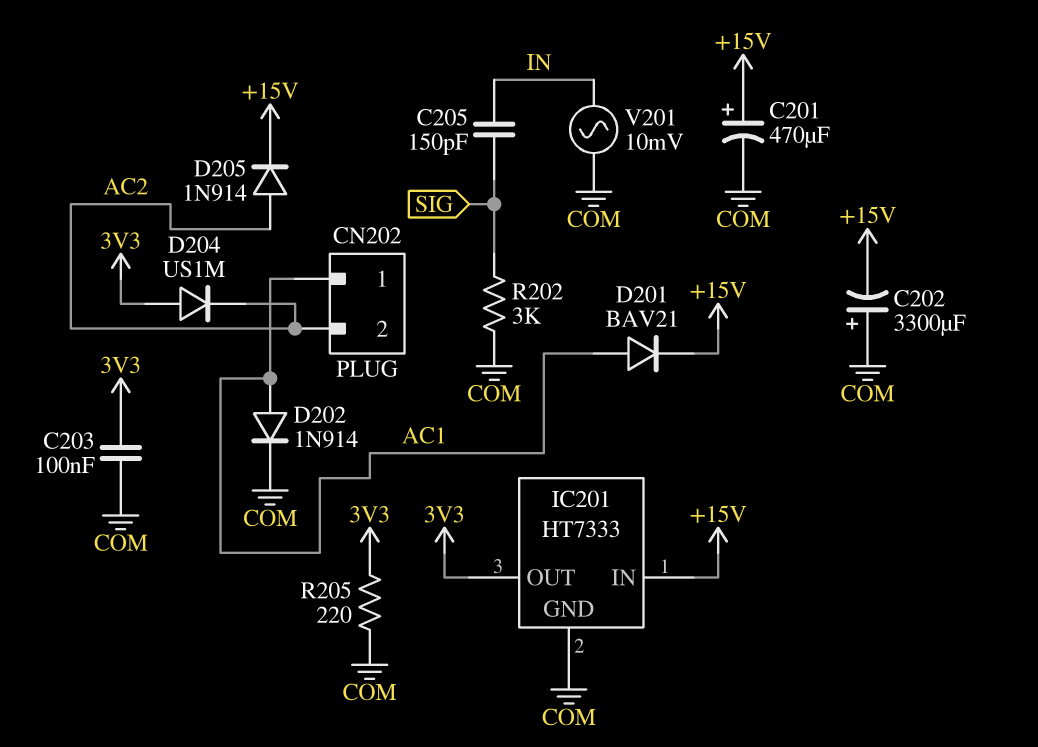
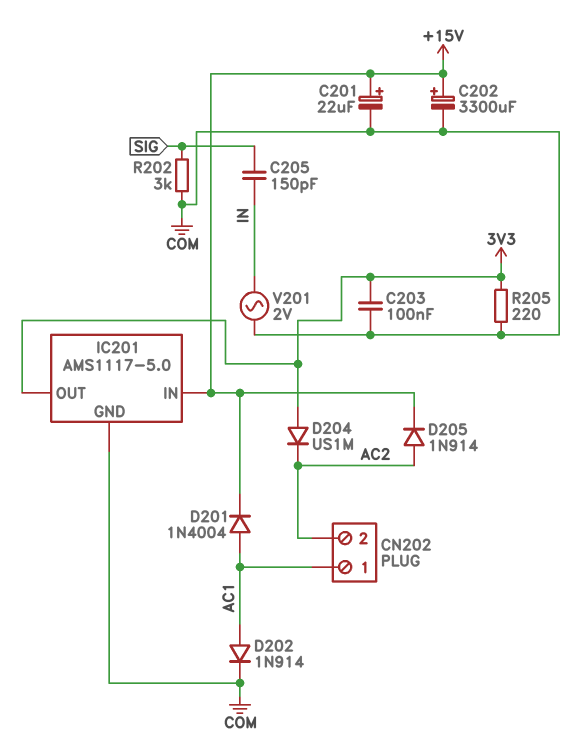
C201: 470uF (plus +15V, minus COM) -> 22uF (plus +15V, minus COM)
C202: 3300uF (plus COM, minus +15V) -> 3300uF (plus +15V, minus COM)
D201: diode BAV21 (A AC1, K +15V) -> diode 1N4004 (A AC1, K +15V)
IC201: HT7333 -> AMS1117-5.0
V201: AC 10mV (COM, IN) -> AC 2V (COM, IN)

